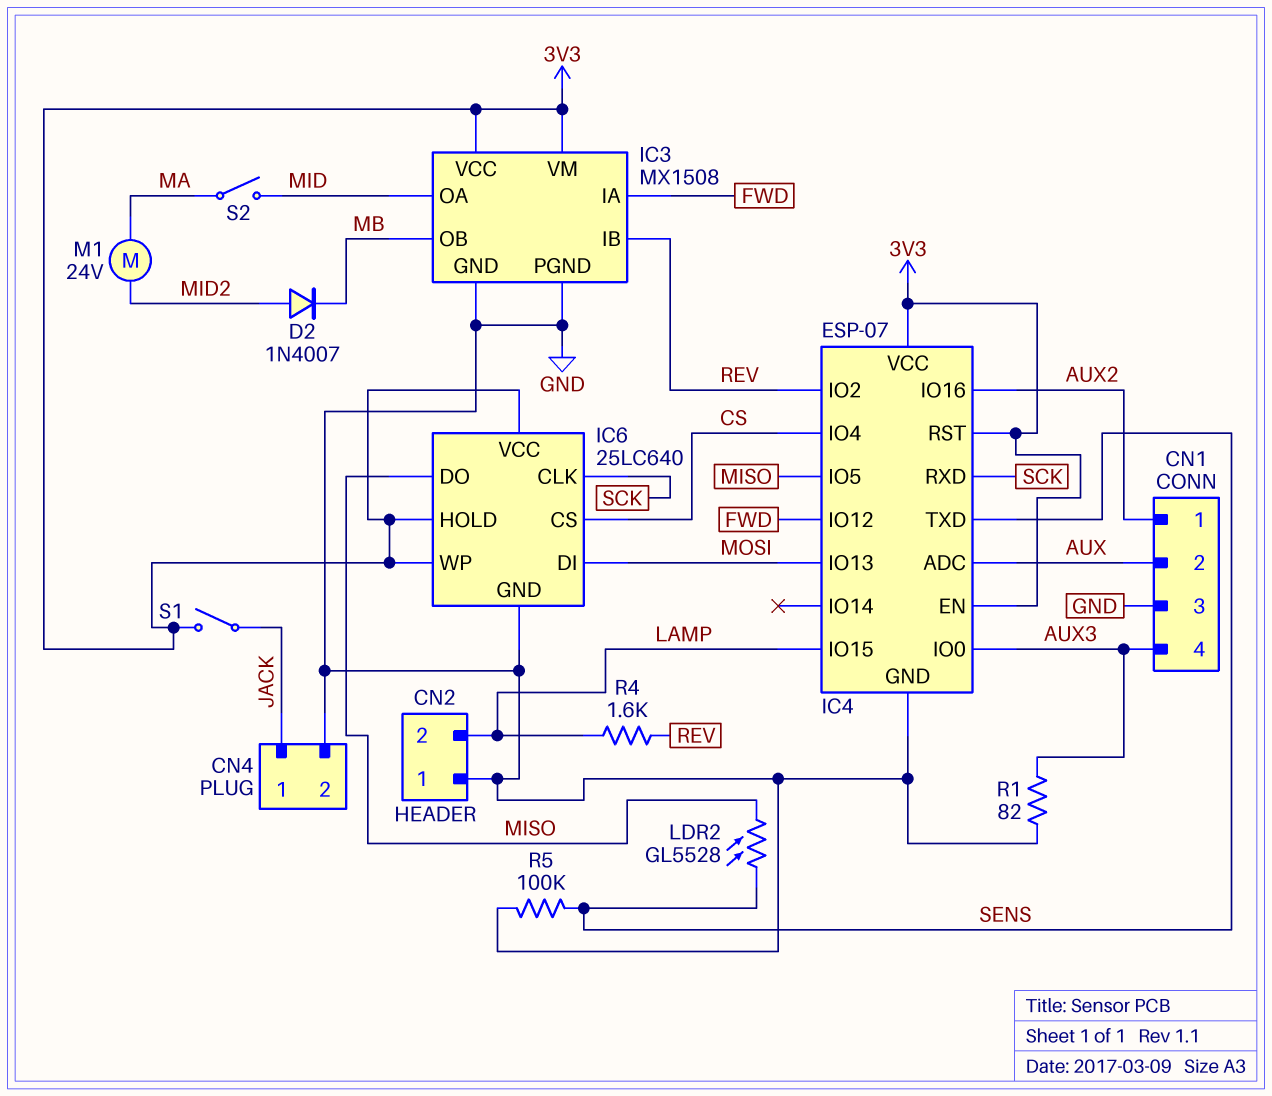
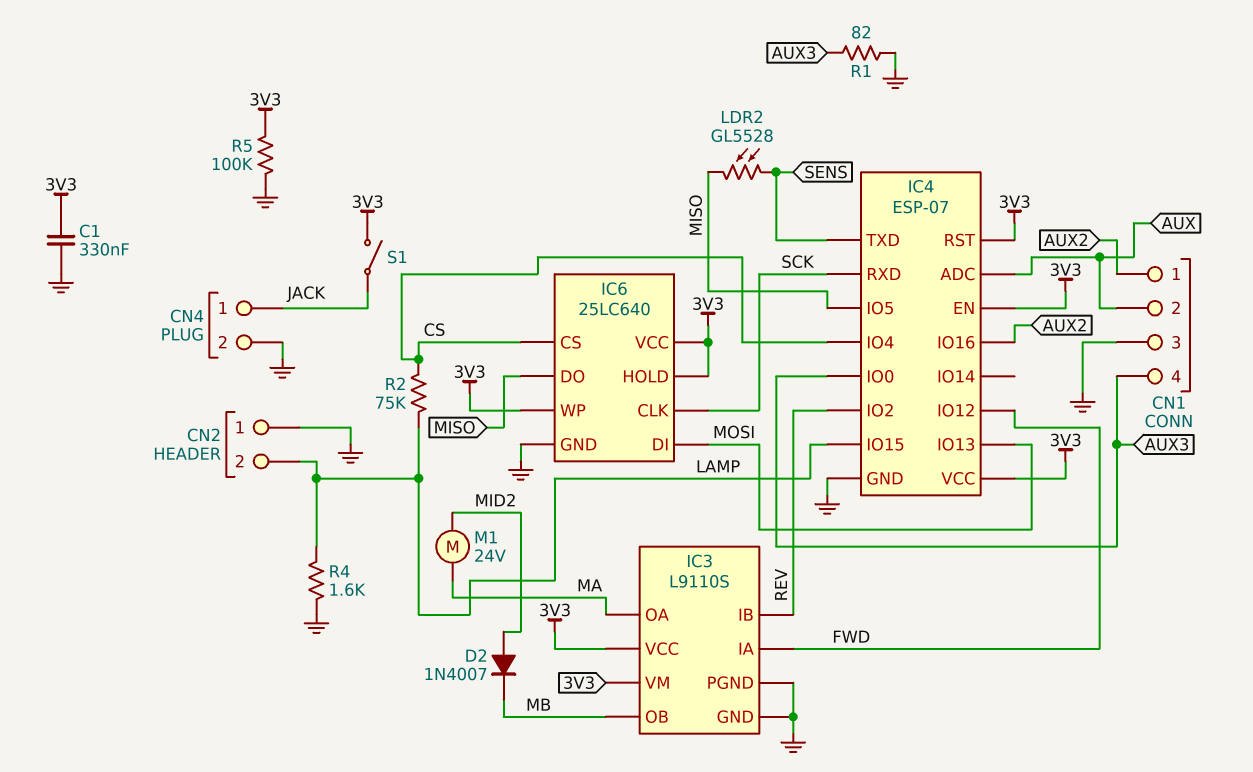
C1: none -> 330nF (3V3, GND)
IC3: MX1508 -> L9110S
IC3 pin OA: MID -> MA
R2: none -> 75k (CS, LAMP)
R4: 1.6k (LAMP, REV) -> 1.6k (GND, LAMP)
R5: 100k (GND, SENS) -> 100k (3V3, GND)
S2: switch (MA, MID) -> none

